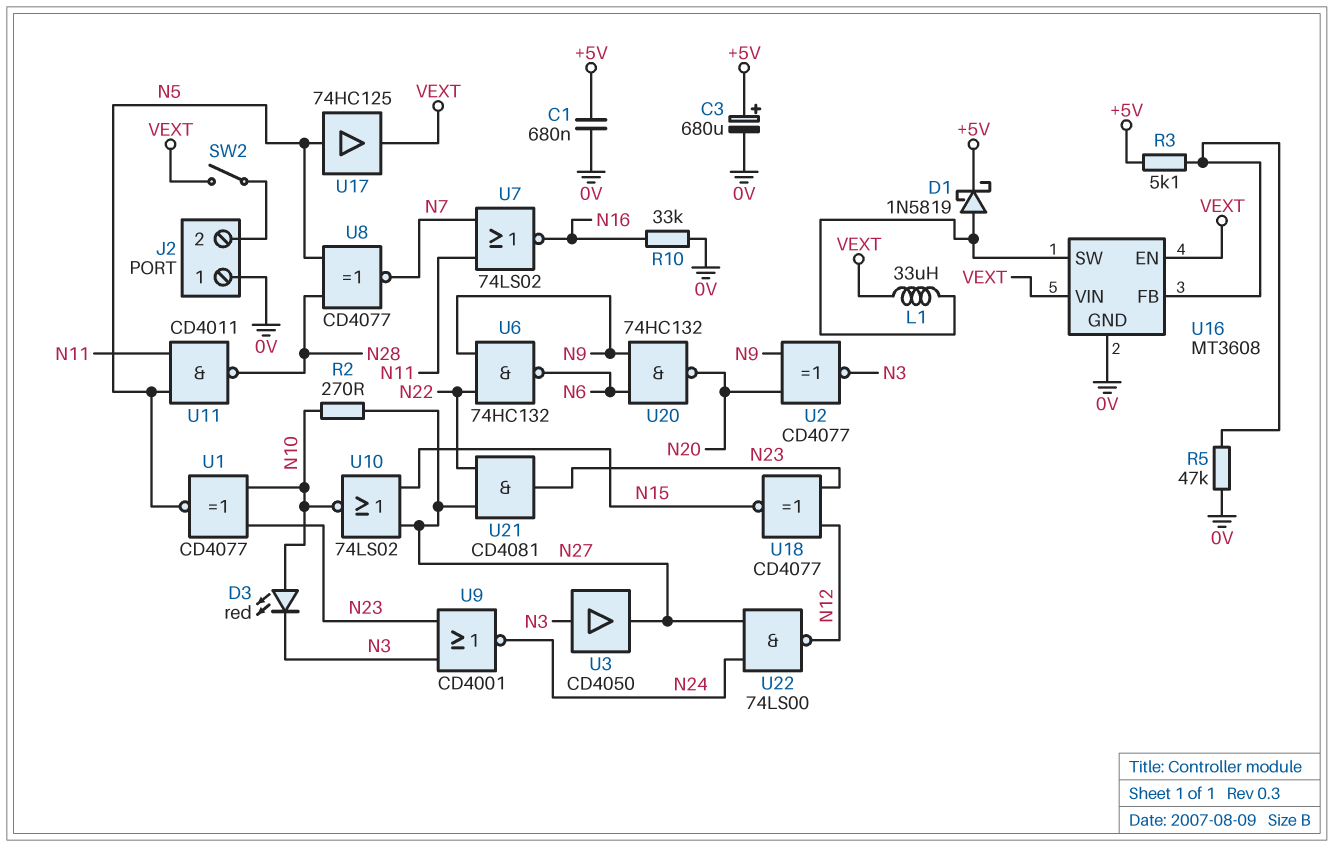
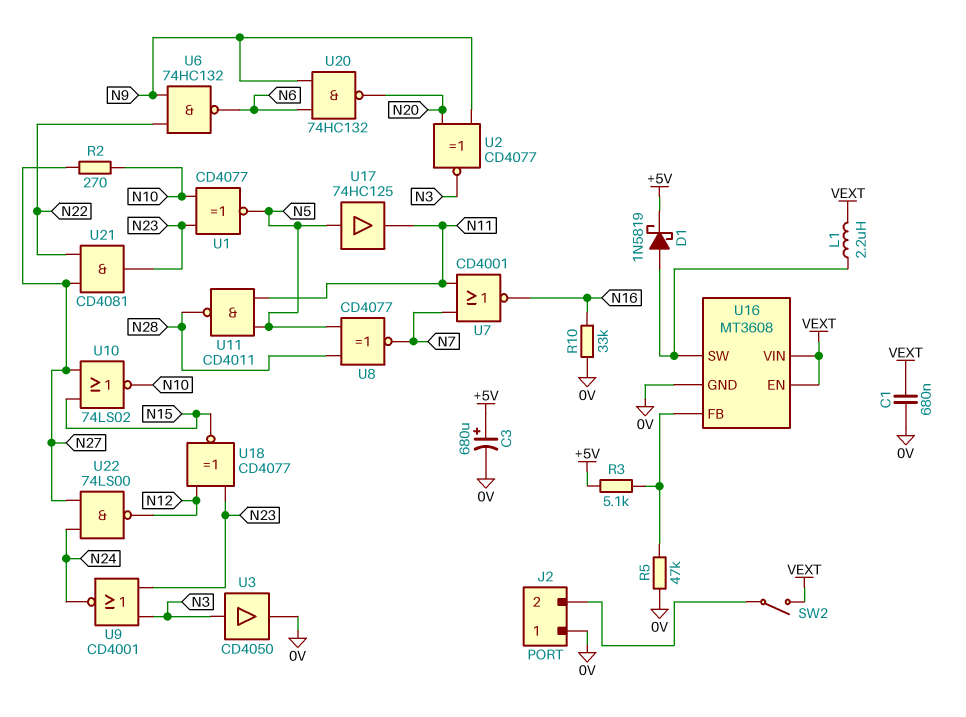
C1: 680nF (+5V, 0V) -> 680nF (0V, VEXT)
D3: LED red (A N10, K N3) -> none
L1: 33uH (U16/SW, VEXT) -> 2.2uH (U16/SW, VEXT)
U3: buffer CD4050 (in N3, out N27) -> buffer CD4050 (in N3, out 0V)
U7: NOR 74LS02 (in N7, in N11, out N16) -> NOR CD4001 (in N7, in N11, out N16)
U17: buffer 74HC125 (in N5, out VEXT) -> buffer 74HC125 (in N5, out N11)

